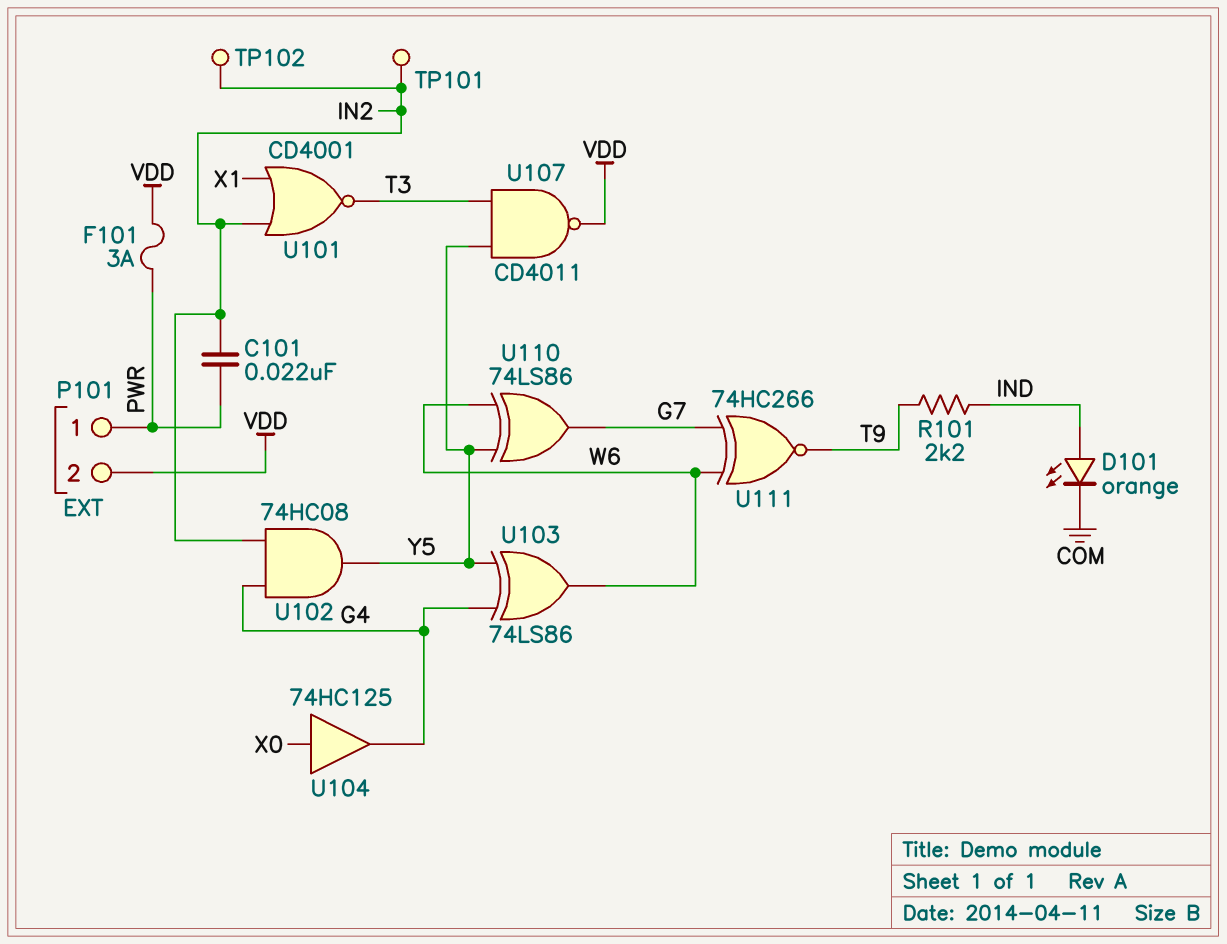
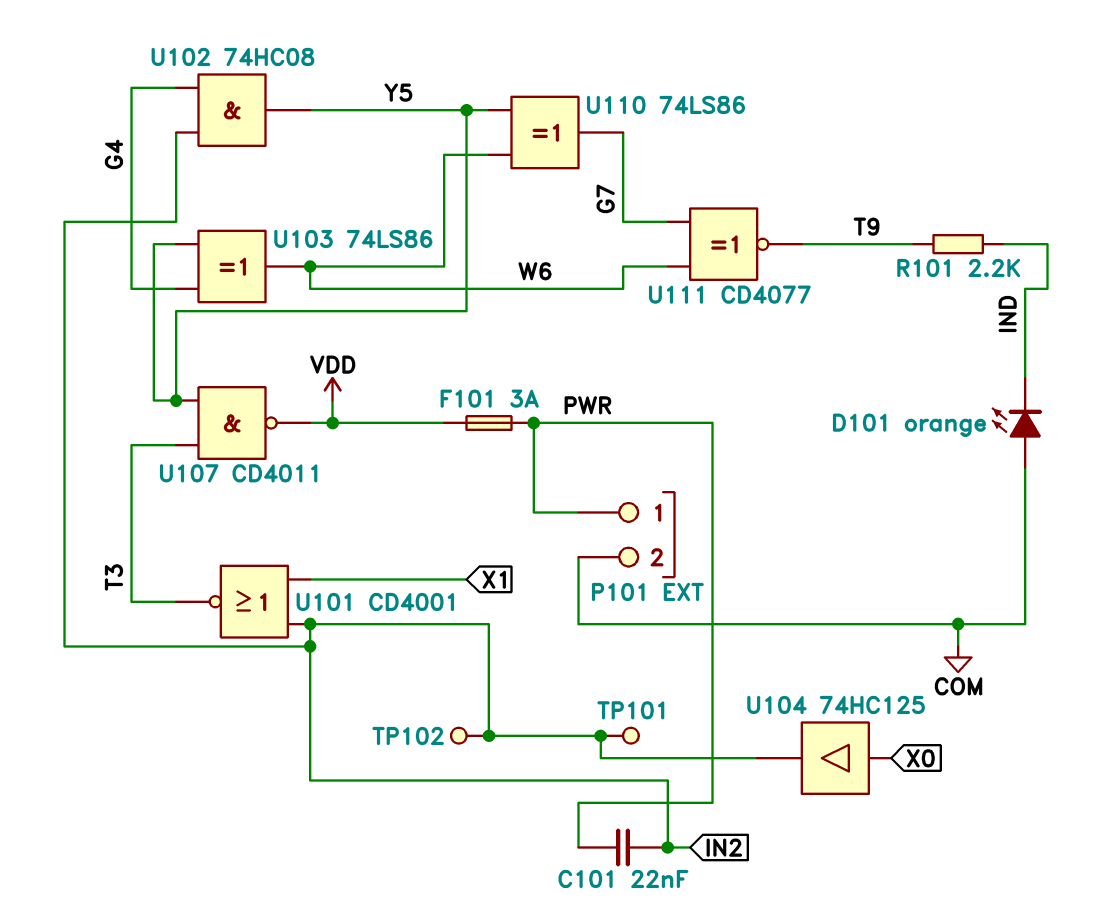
D101: LED orange (A IND, K COM) -> LED orange (A COM, K IND)
P101 pin 2: VDD -> COM
U104: buffer 74HC125 (in X0, out G4) -> buffer 74HC125 (in X0, out IN2)
U111: XNOR 74HC266 (in G7, in W6, out T9) -> XNOR CD4077 (in G7, in W6, out T9)

